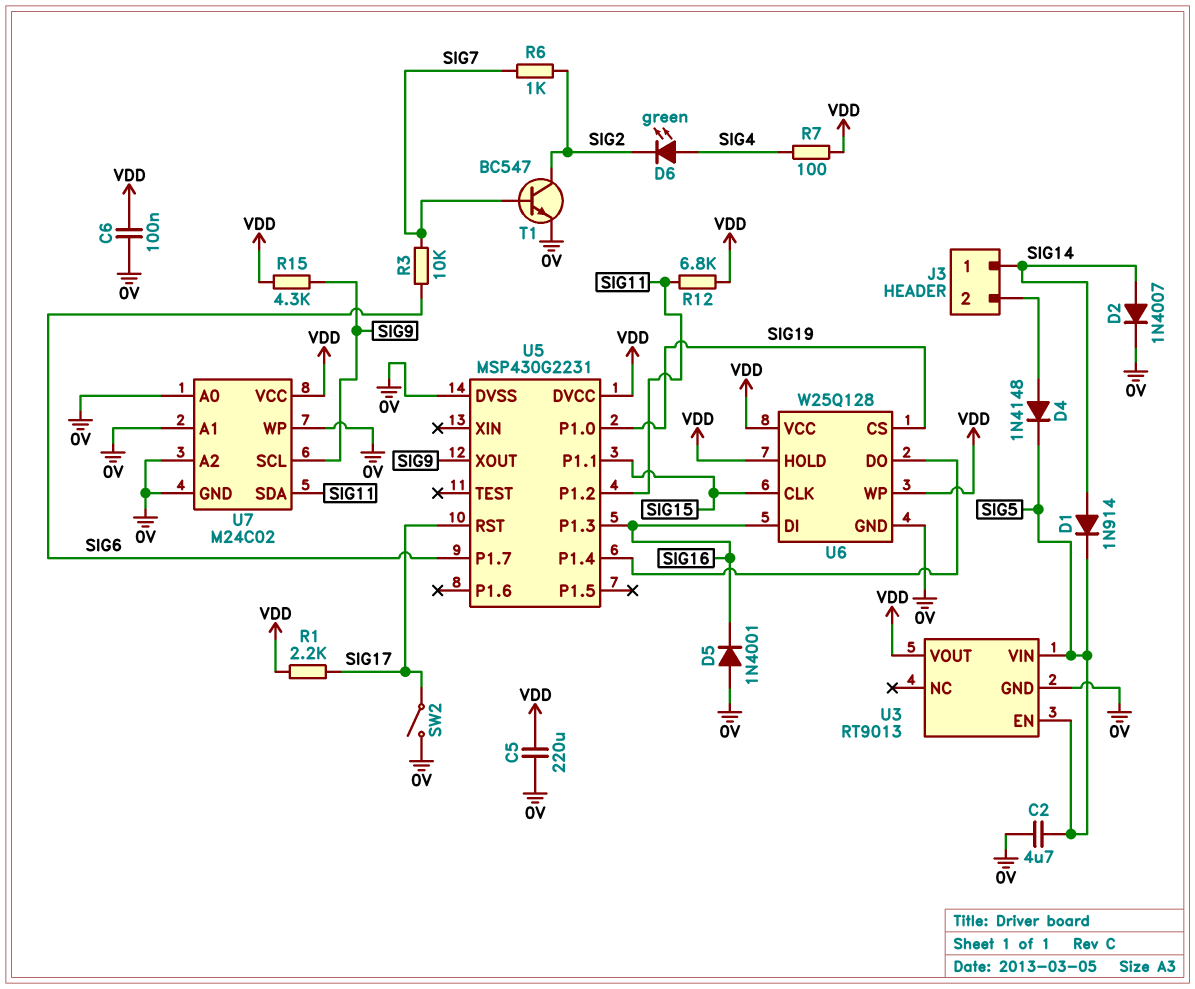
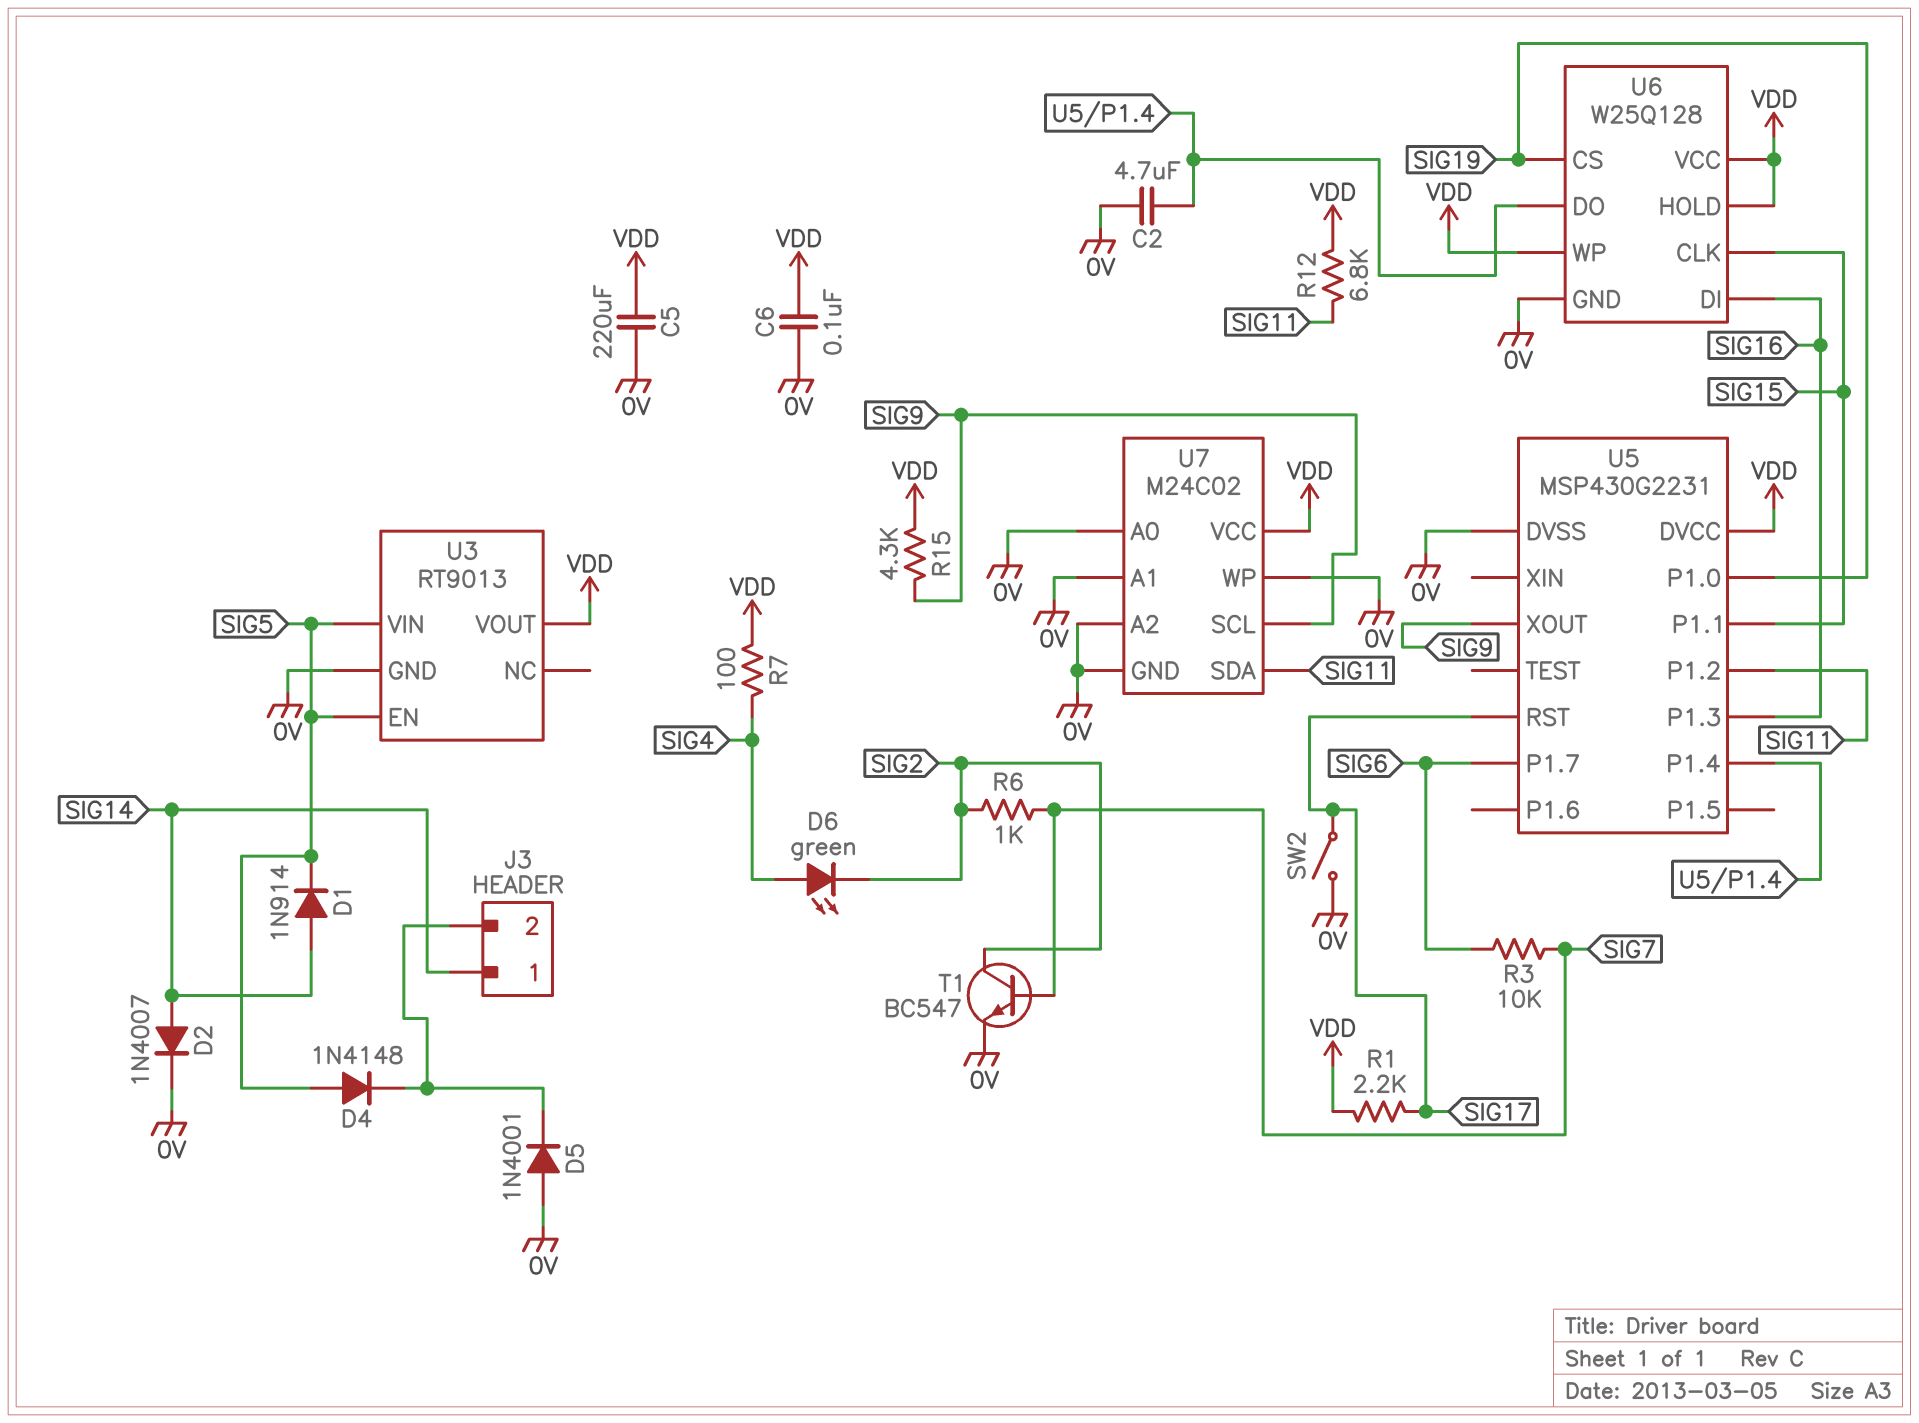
C2: 4.7uF (0V, SIG5) -> 4.7uF (0V, U5/P1.4)
D4: diode 1N4148 (A J3/2, K SIG5) -> diode 1N4148 (A SIG5, K J3/2)
D5: diode 1N4001 (A 0V, K SIG16) -> diode 1N4001 (A 0V, K J3/2)

